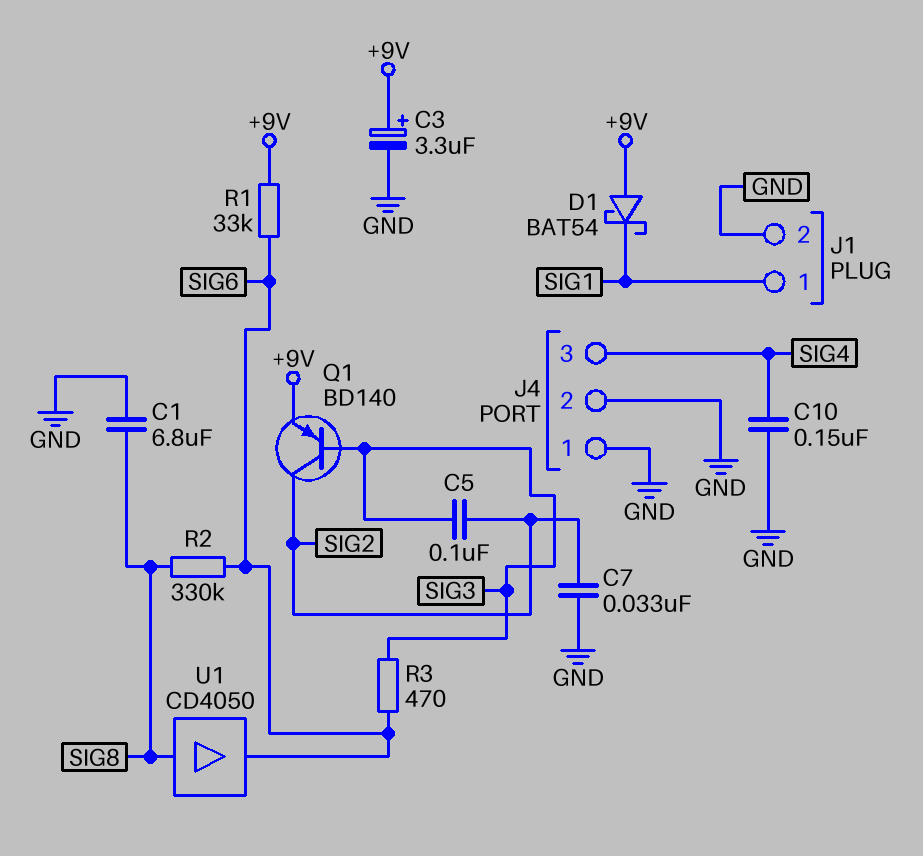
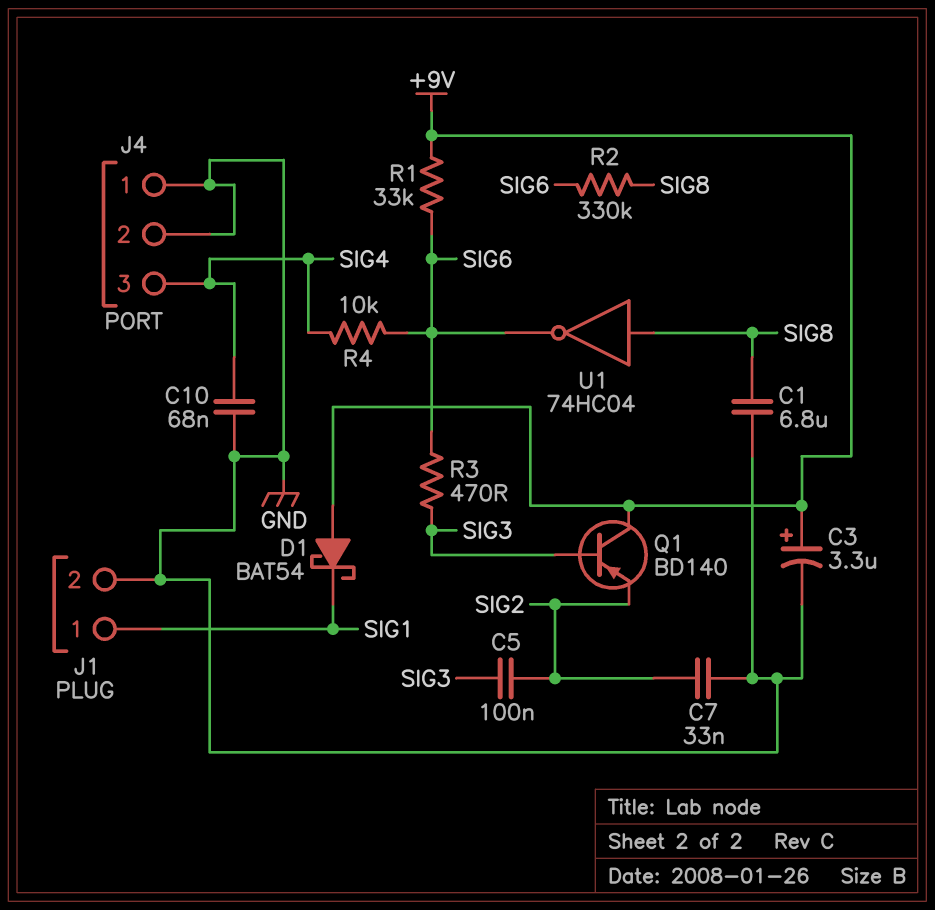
C10: 150nF (GND, SIG4) -> 68nF (GND, SIG4)
Q1: PNP BD140 (B SIG3, C SIG2, E +9V) -> PNP BD140 (B SIG3, C +9V, E SIG2)
R4: none -> 10k (SIG4, SIG6)
U1: buffer CD4050 (in SIG8, out SIG6) -> NOT 74HC04 (in SIG8, out SIG6)

